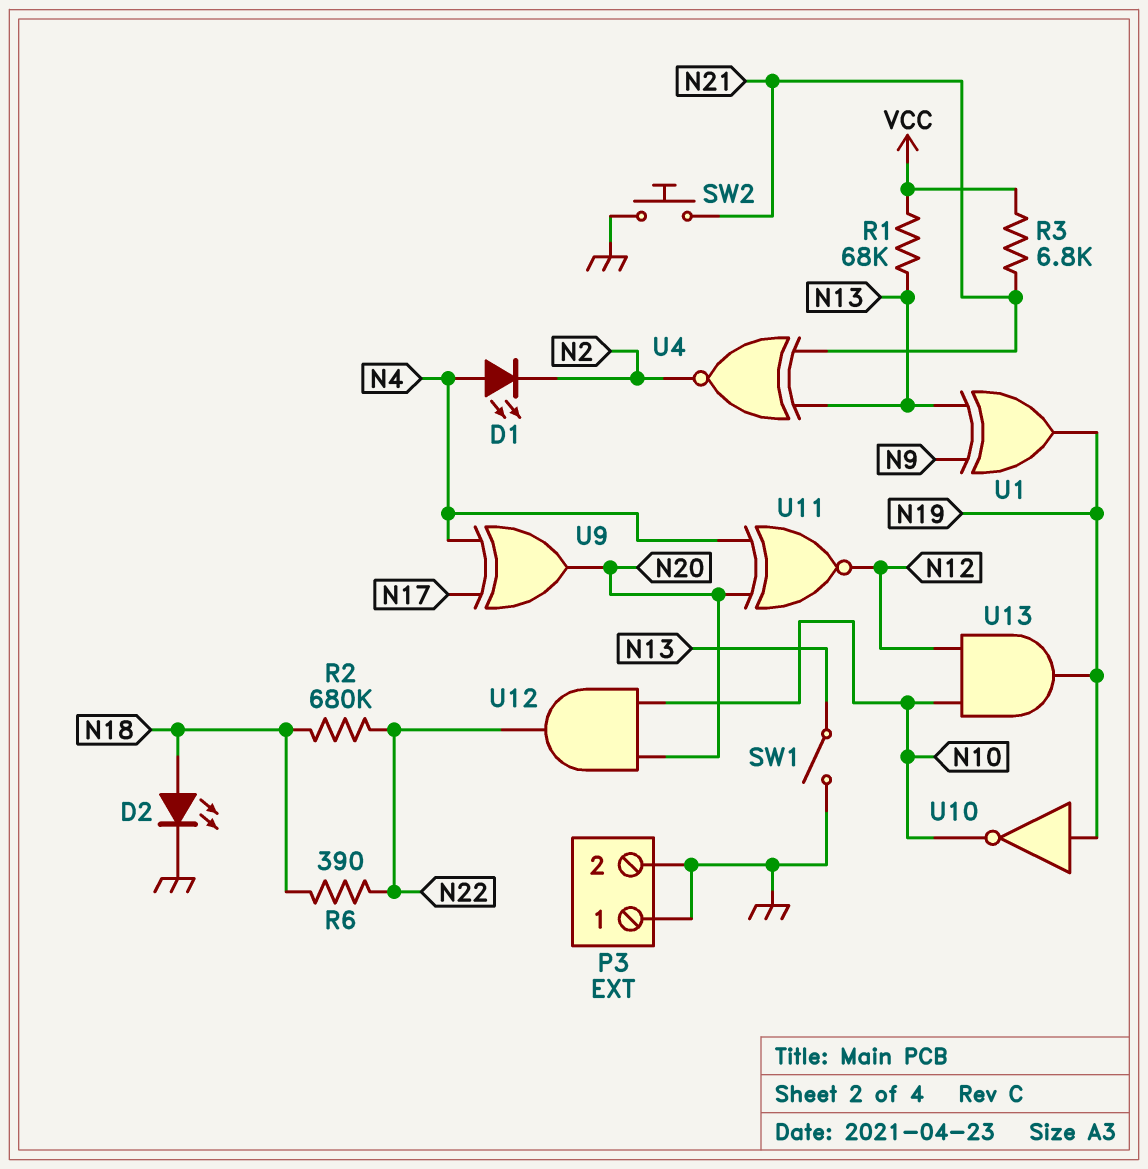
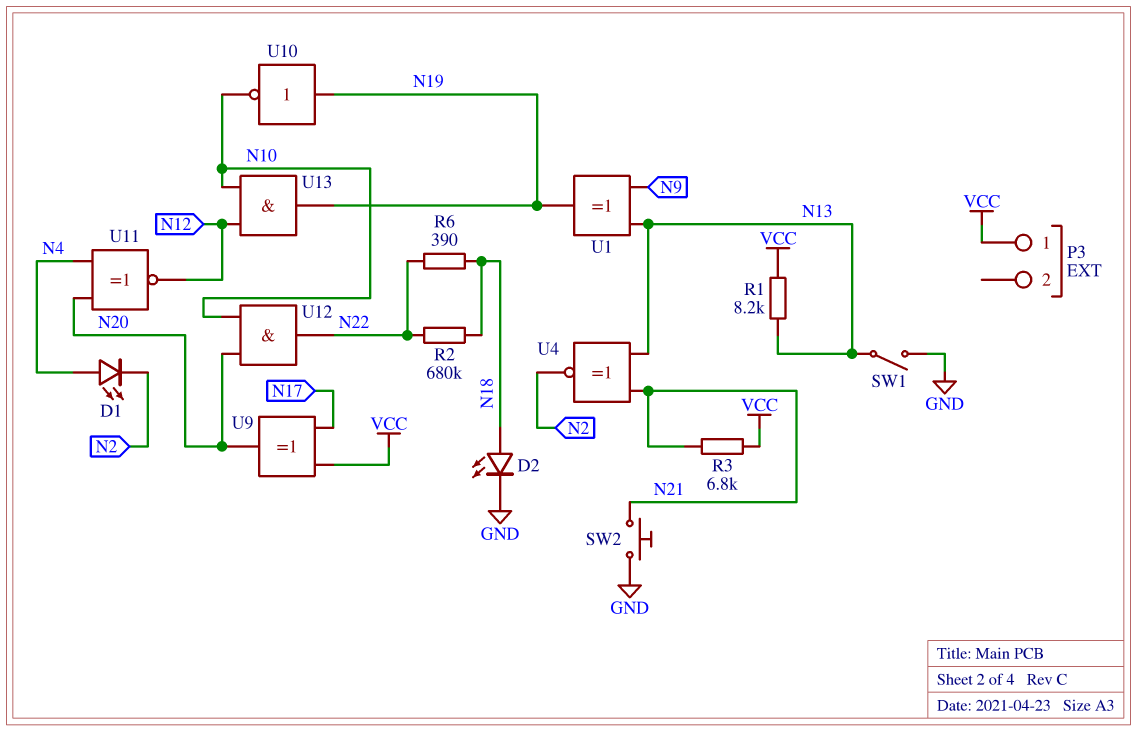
P3 pin 1: GND -> VCC
P3 pin 2: GND -> none
R1: 68k (N13, VCC) -> 8.2k (N13, VCC)
U9: XOR (in N4, in N17, out N20) -> XOR (in N17, in VCC, out N20)

